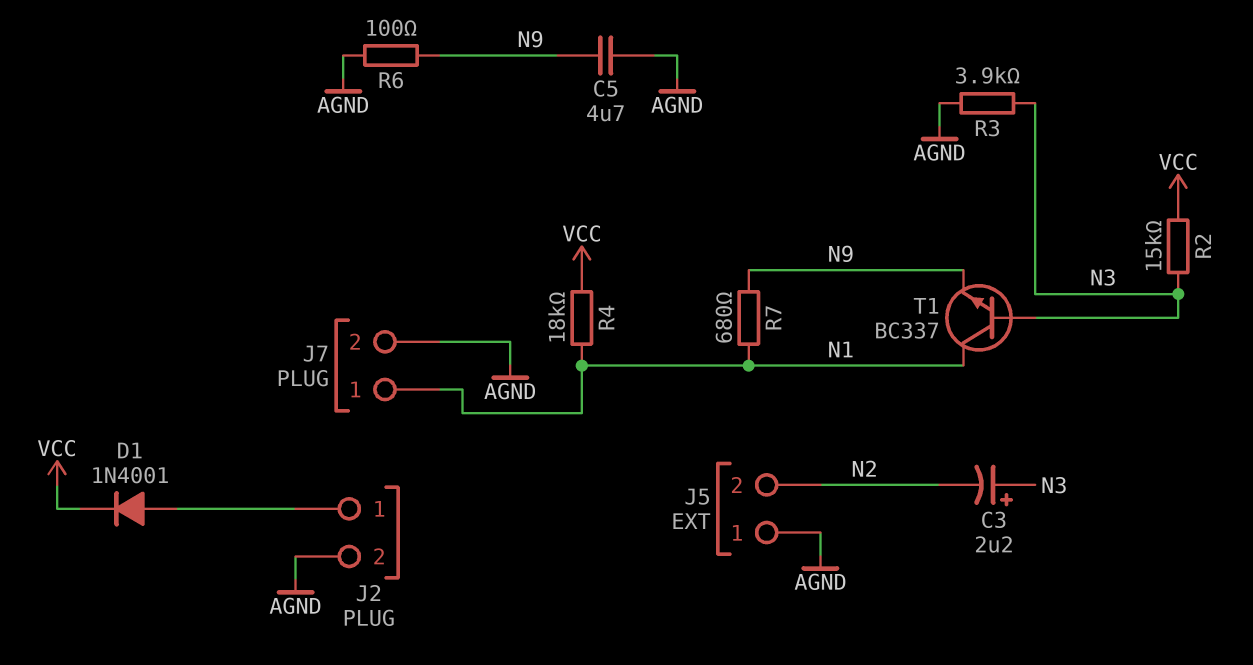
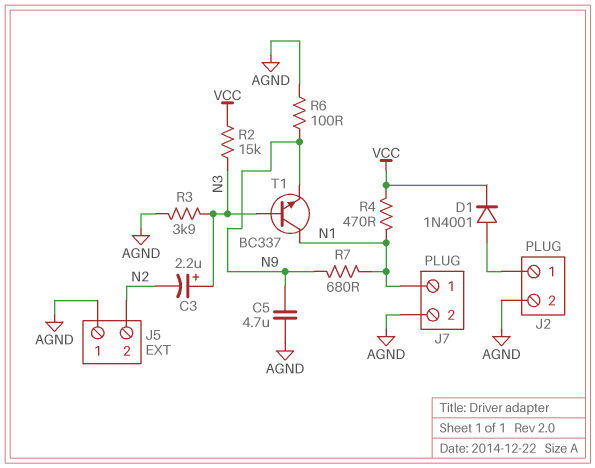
R4: 18k (N1, VCC) -> 470 (N1, VCC)

